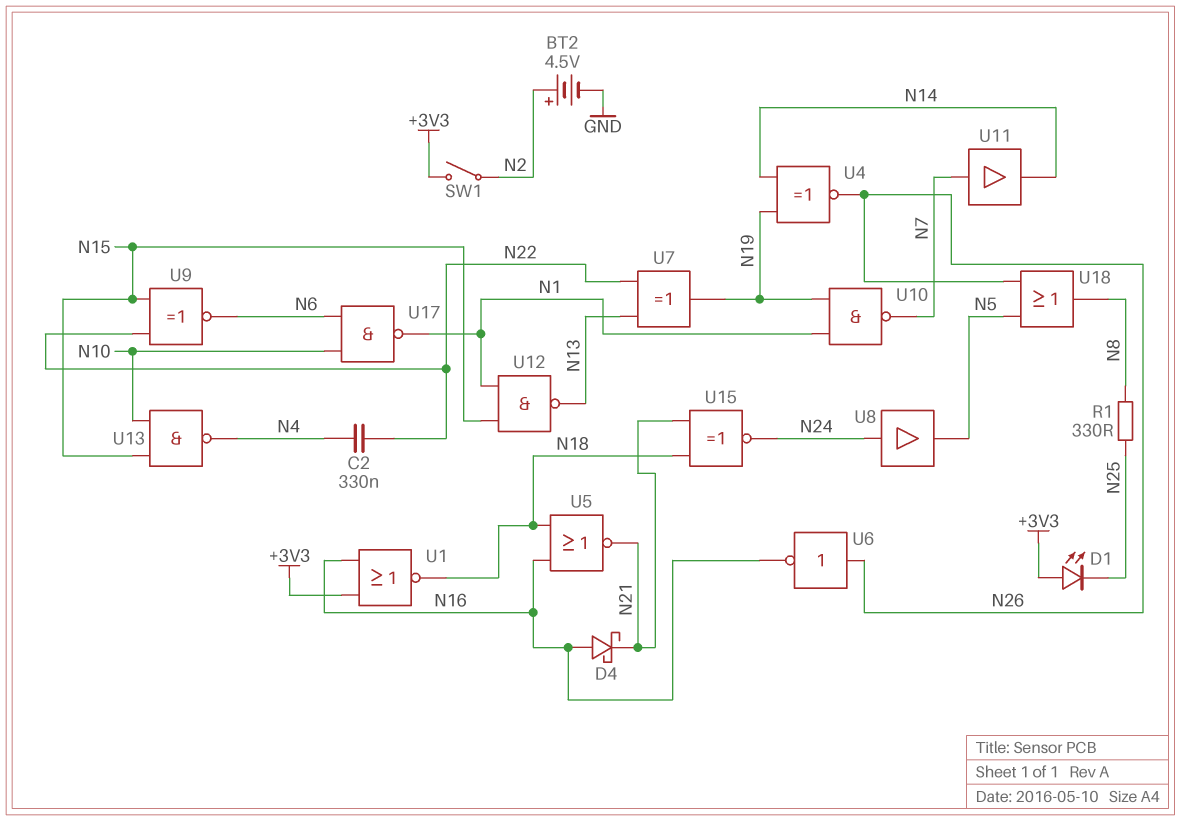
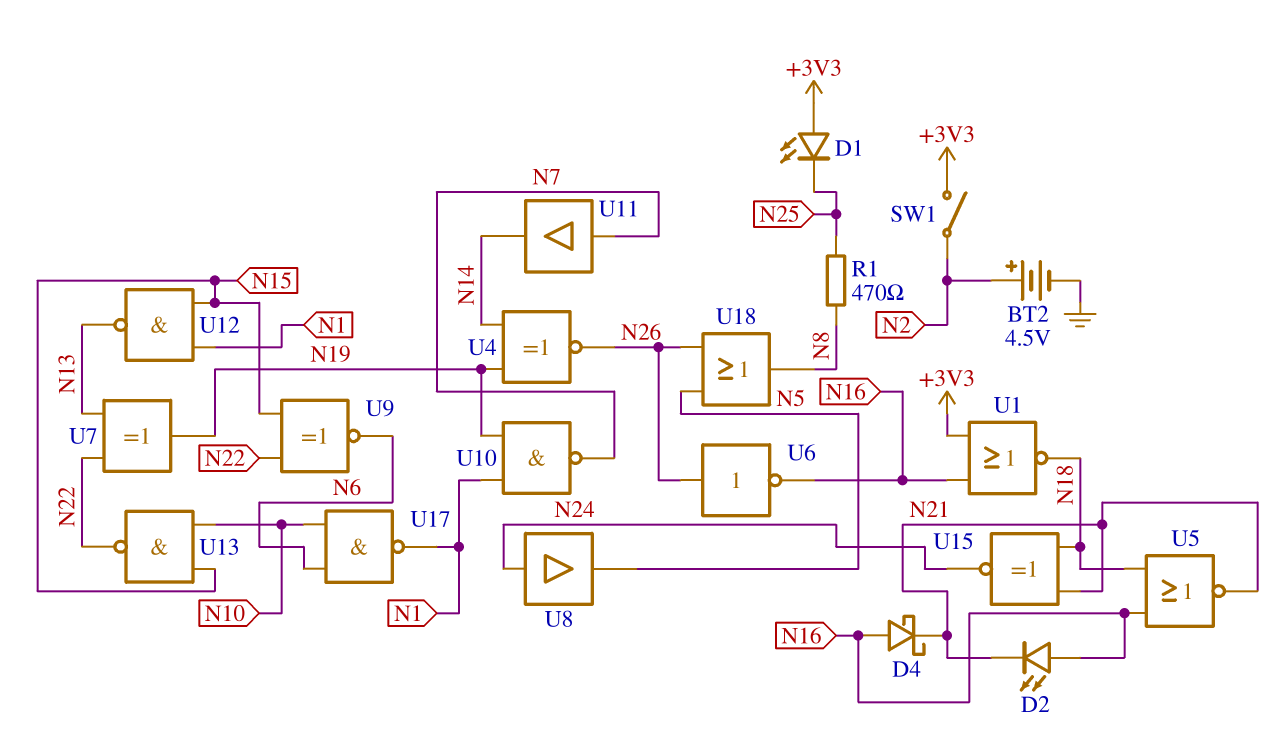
C2: 330nF (N4, N22) -> none
D2: none -> LED (A N16, K N21)
R1: 330 (N8, N25) -> 470 (N8, N25)
U13: NAND (in N10, in N15, out N4) -> NAND (in N10, in N15, out N22)

